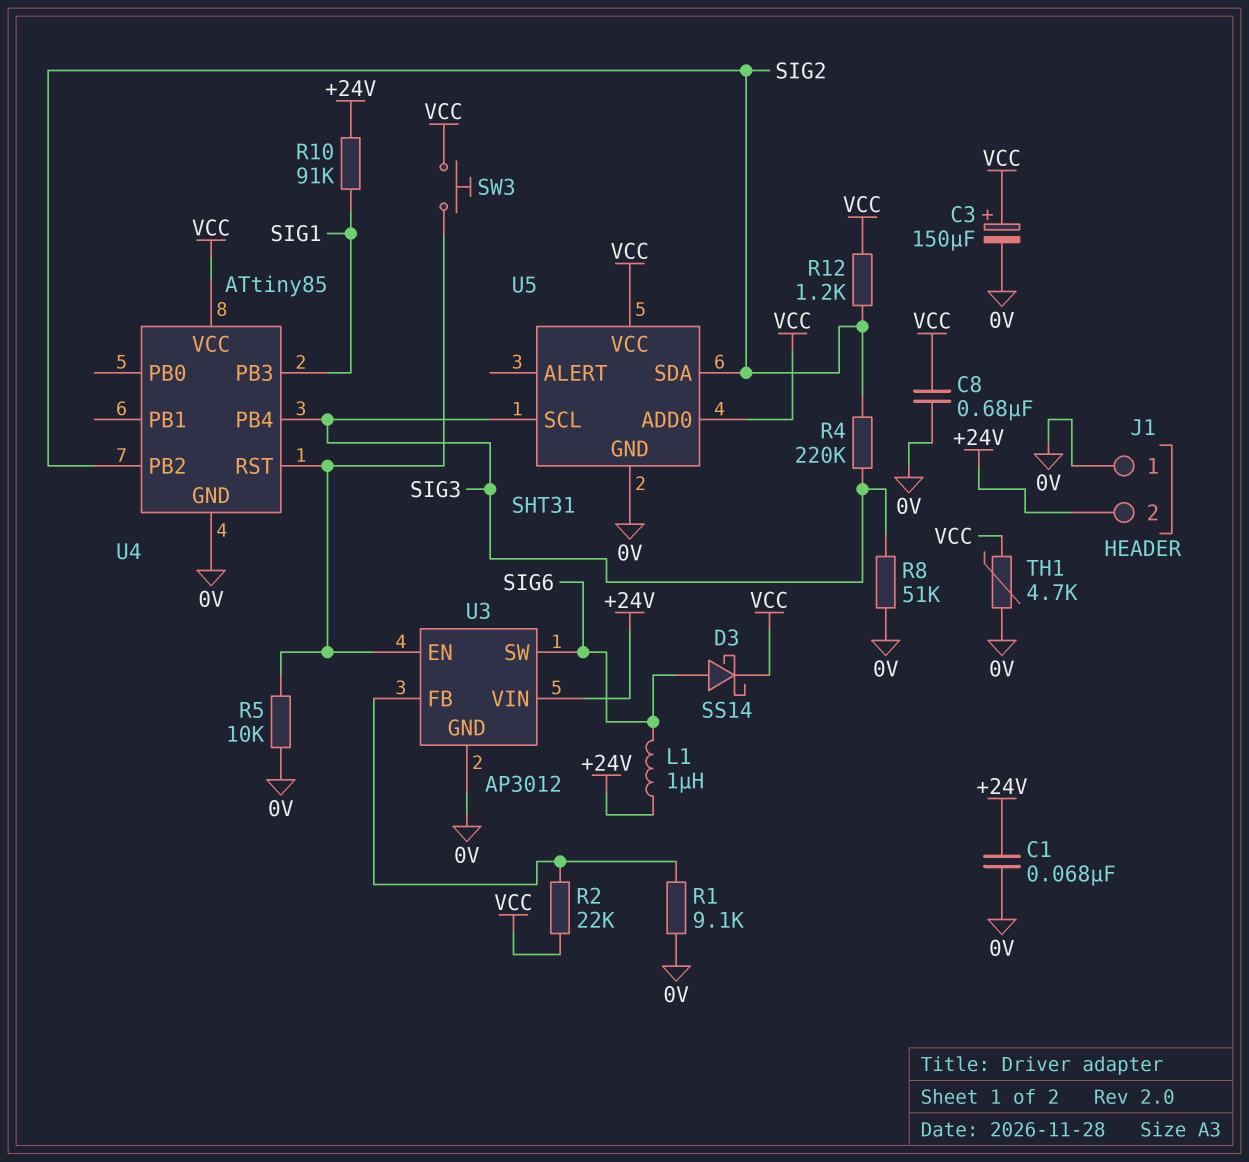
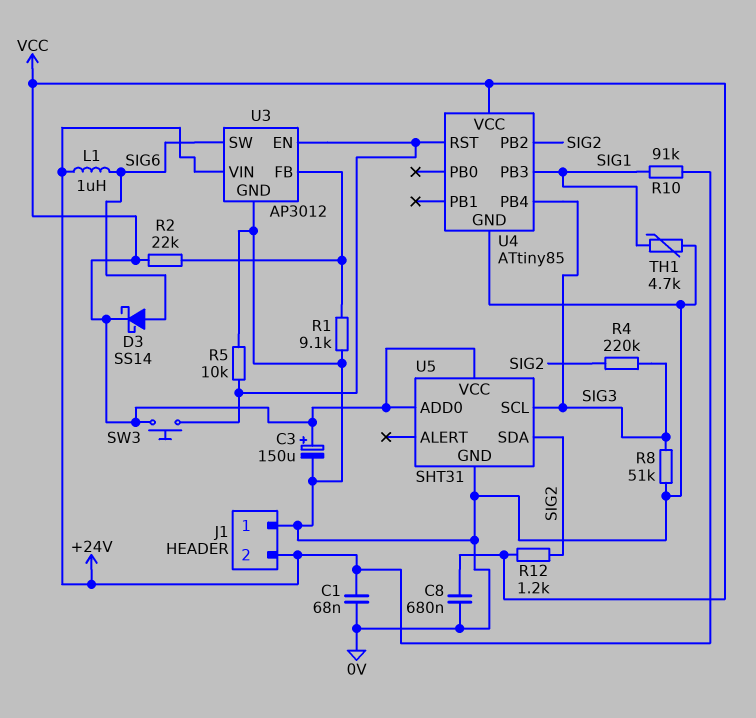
TH1: 4.7k (0V, VCC) -> 4.7k (0V, SIG1)

